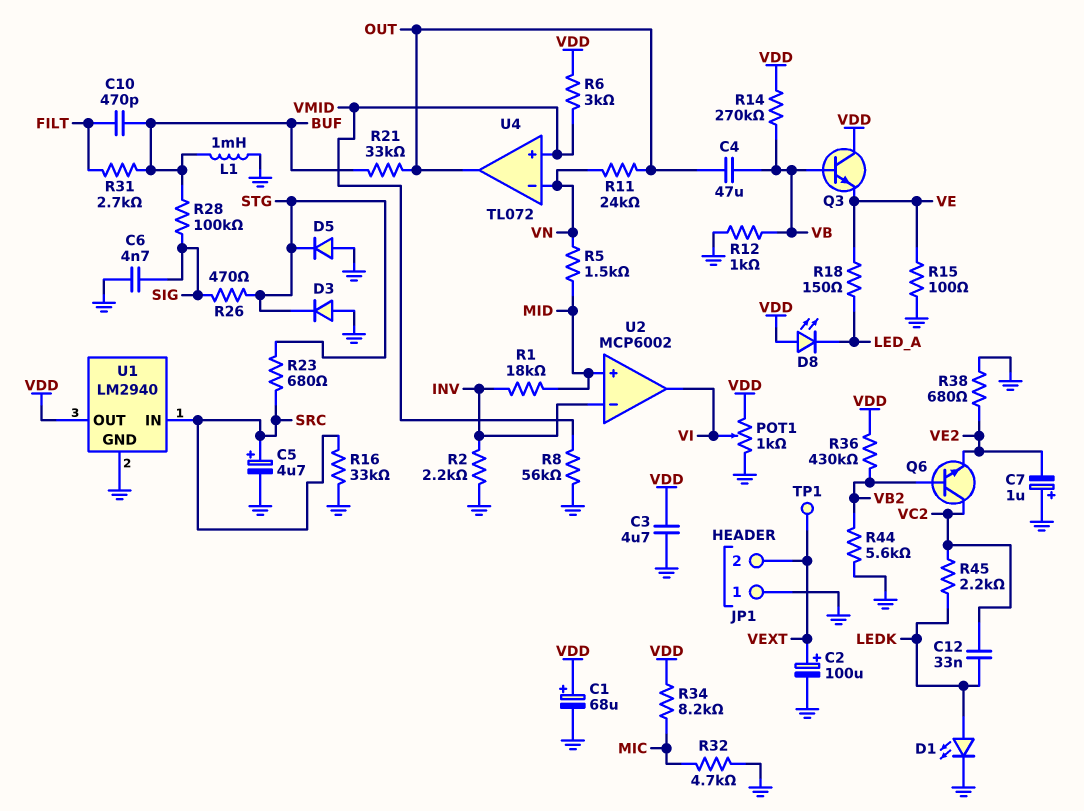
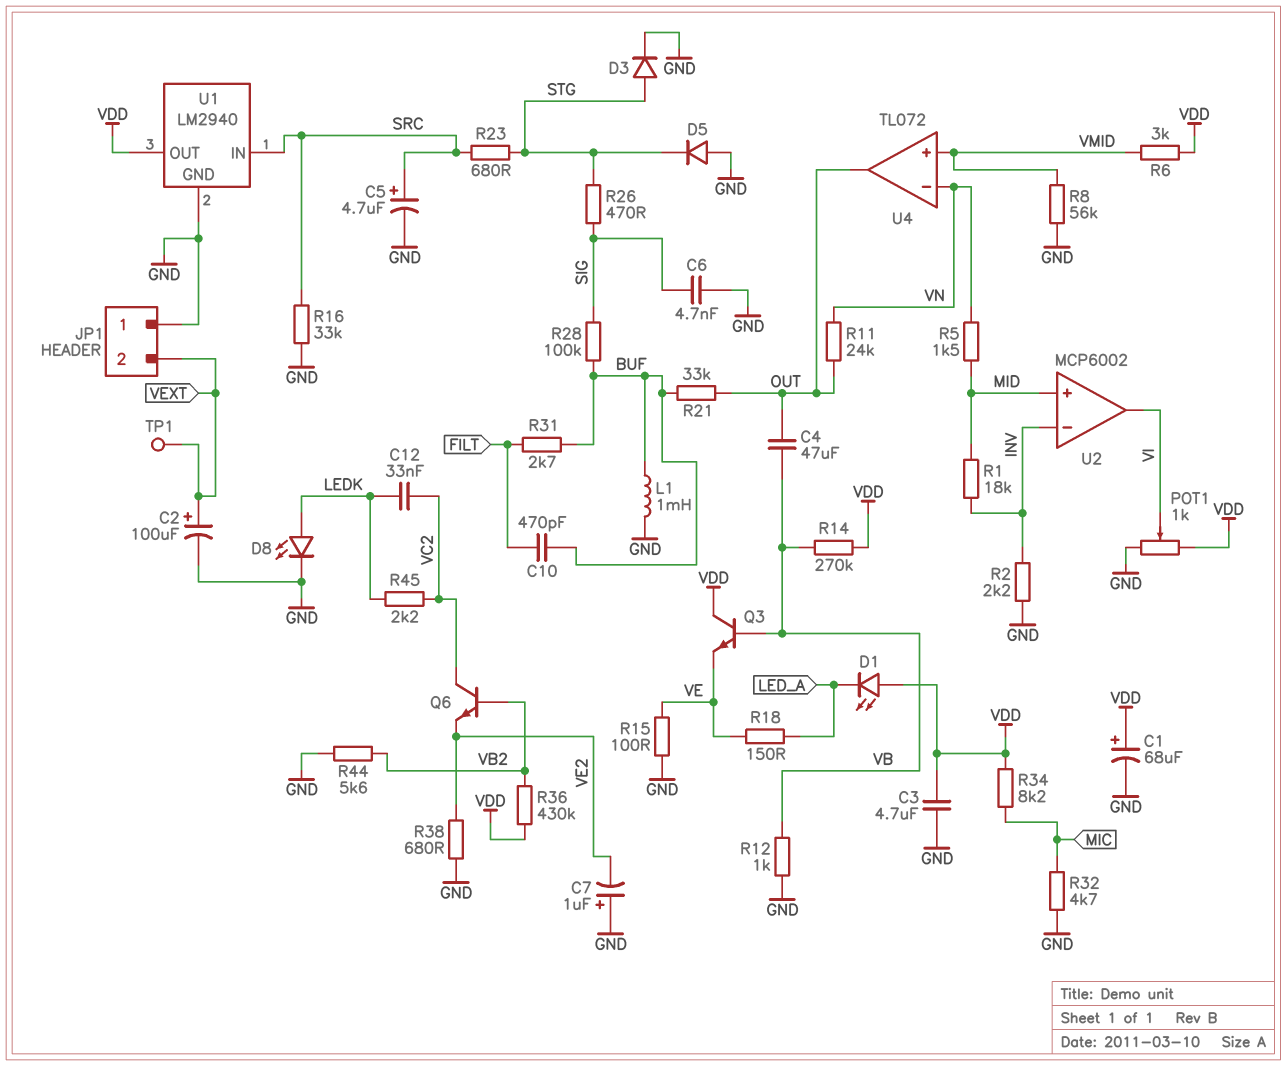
D1: LED (A LEDK, K GND) -> LED (A VDD, K LED_A)
D3: diode (A GND, K STG) -> diode (A STG, K GND)
D8: LED (A VDD, K LED_A) -> LED (A LEDK, K GND)

